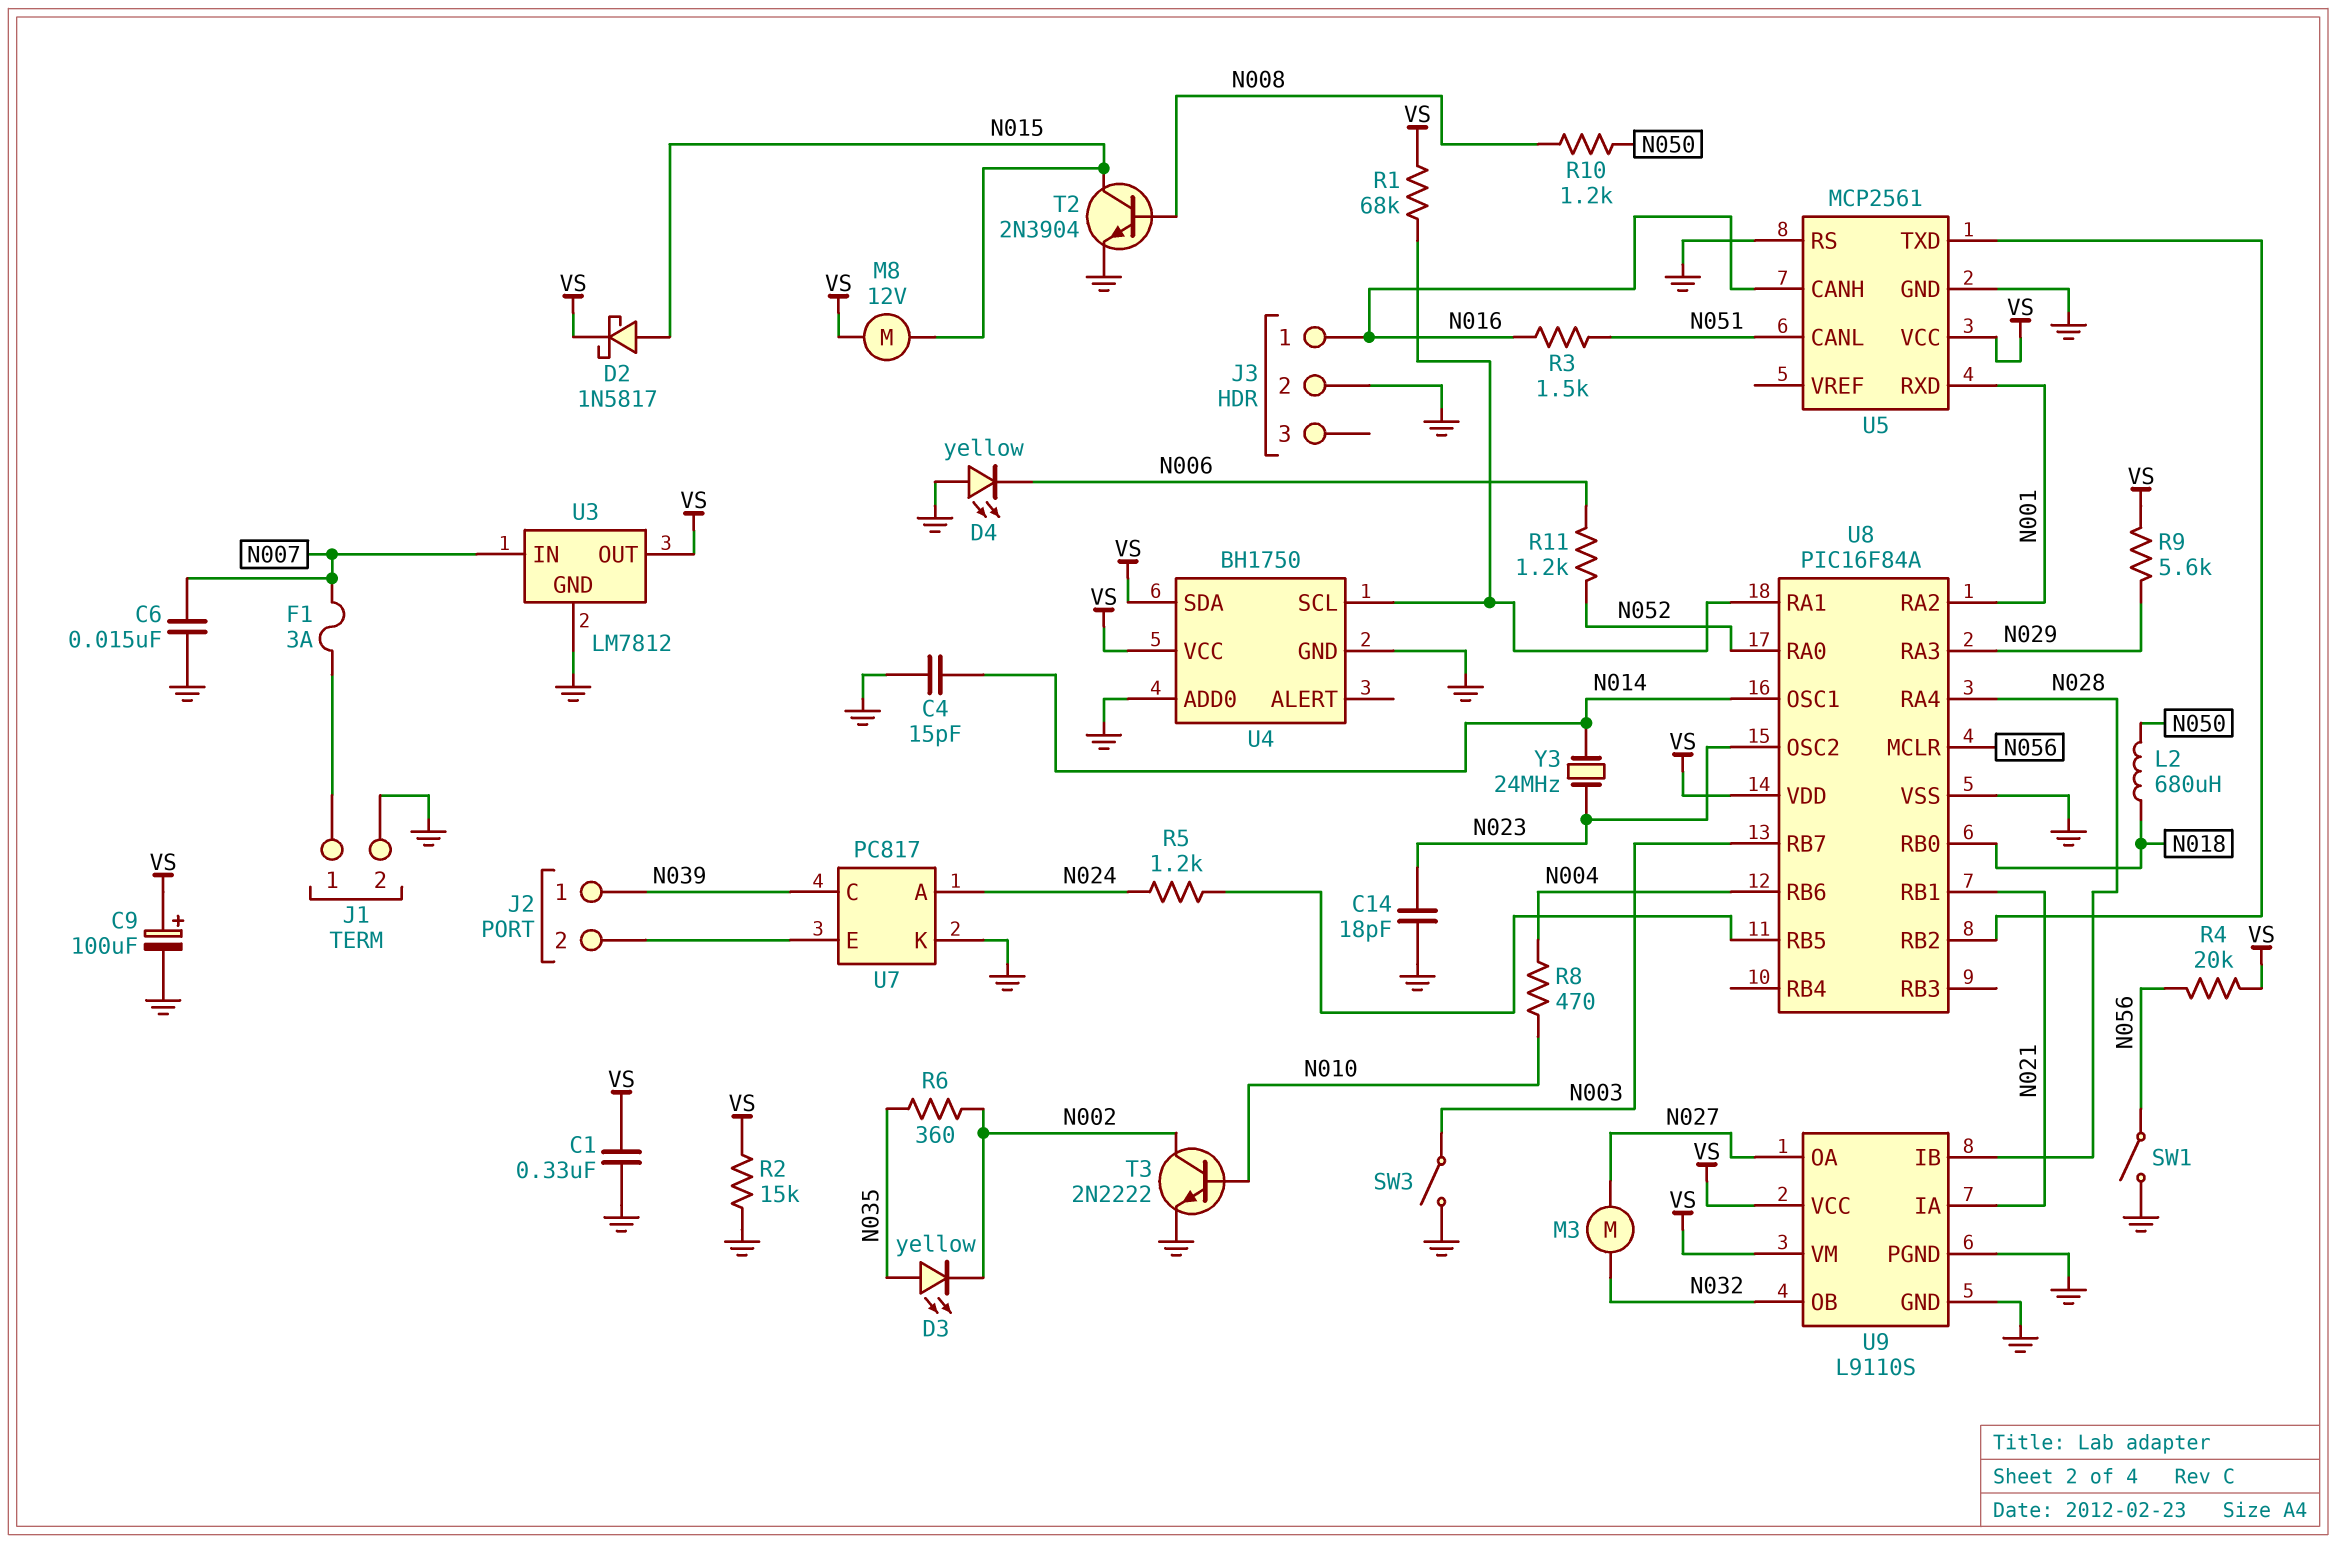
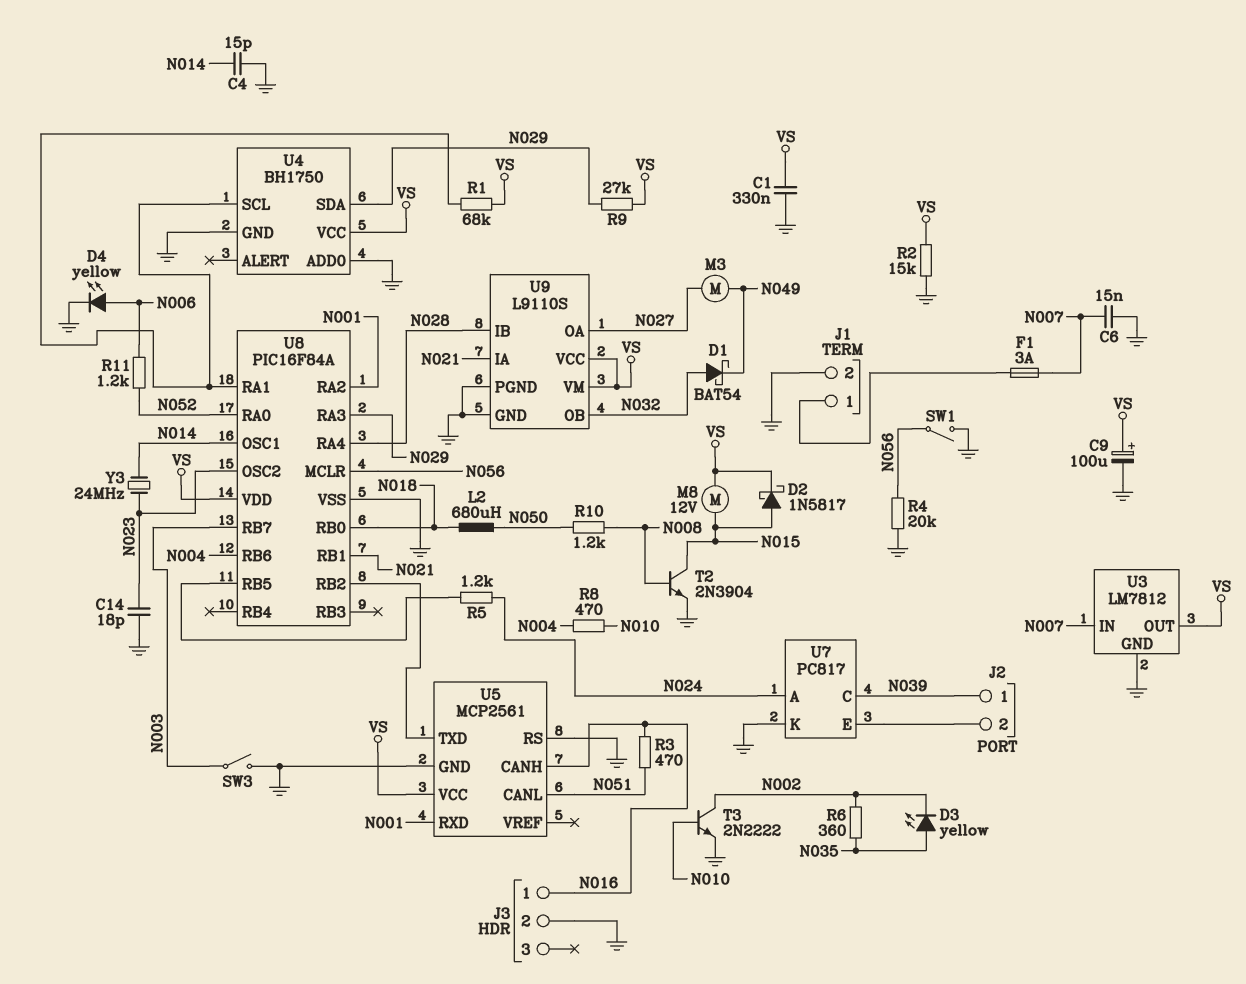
D1: none -> schottky BAT54 (A N032, K N049)
D4: LED yellow (A GND, K N006) -> LED yellow (A N006, K GND)
M3: motor (N027, N032) -> motor (N027, N049)
R3: 1.5k (N016, N051) -> 470 (N016, N051)
R4: 20k (N056, VS) -> 20k (GND, N056)
R9: 5.6k (N029, VS) -> 27k (N029, VS)
U4 pin SDA: VS -> N029

